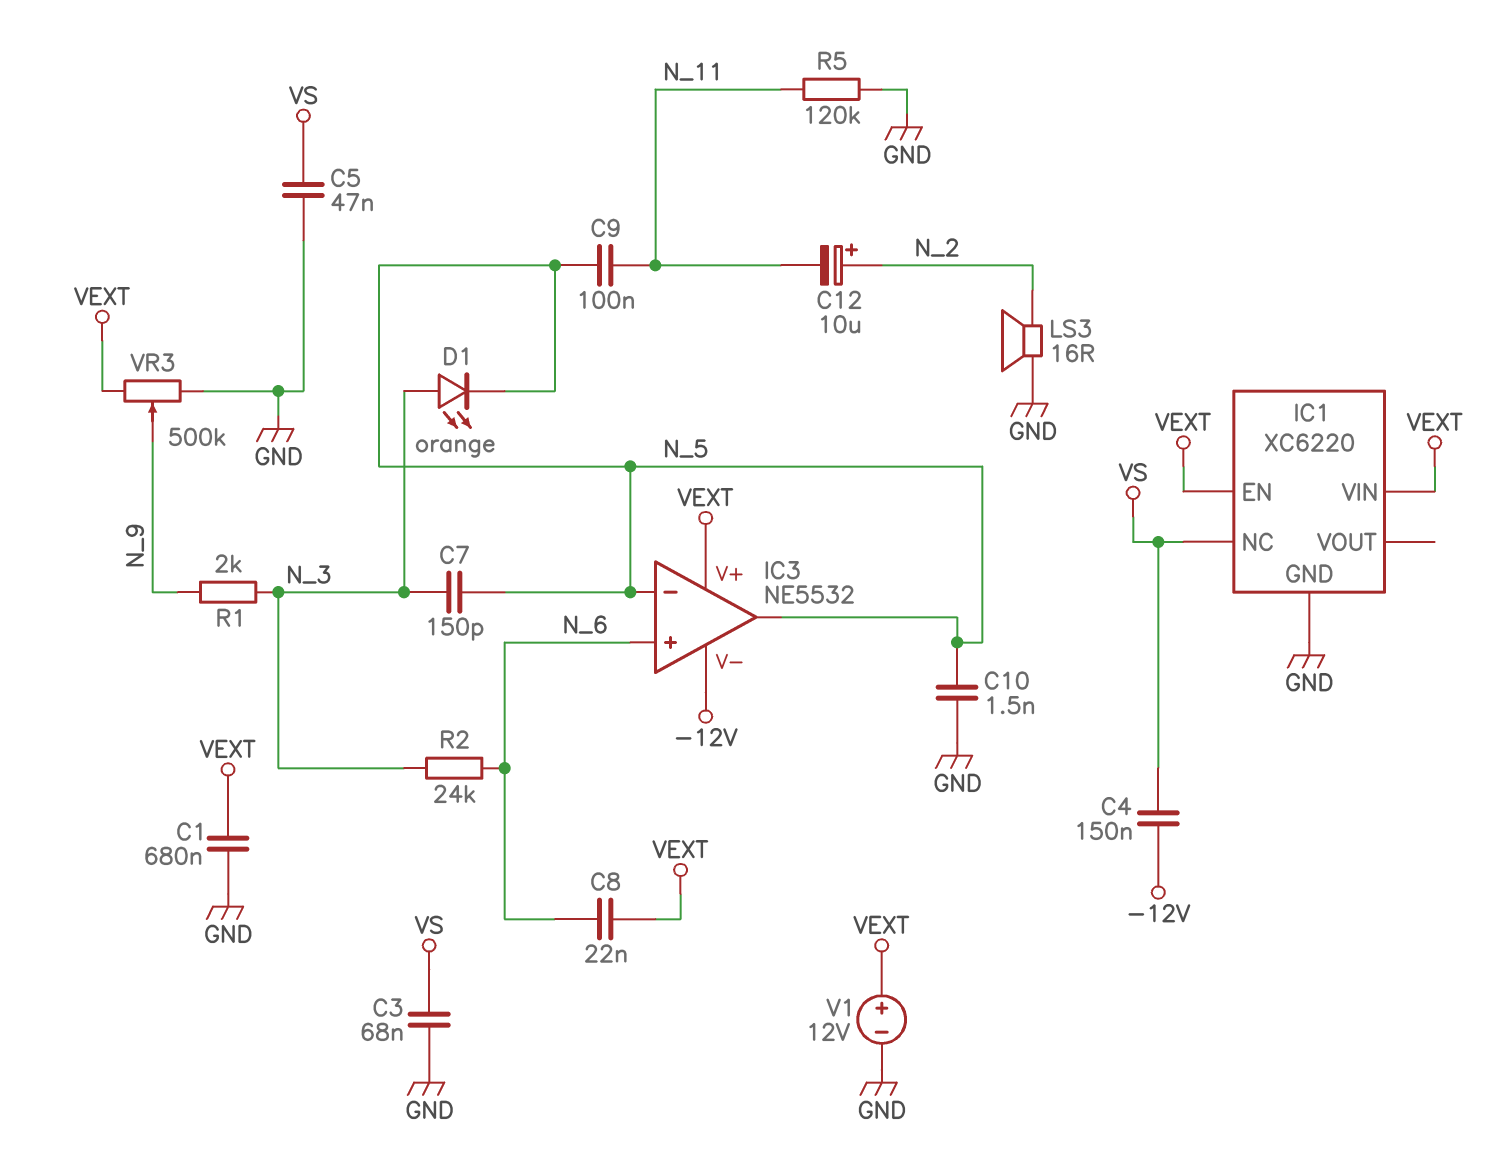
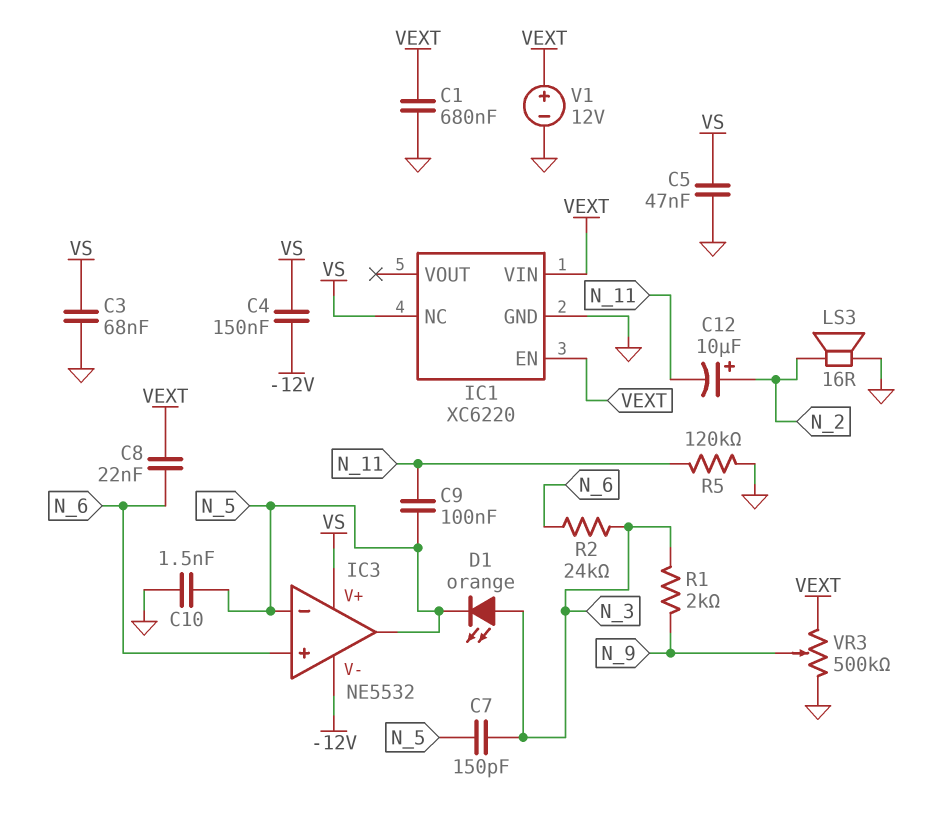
IC3 pin V+: VEXT -> VS

